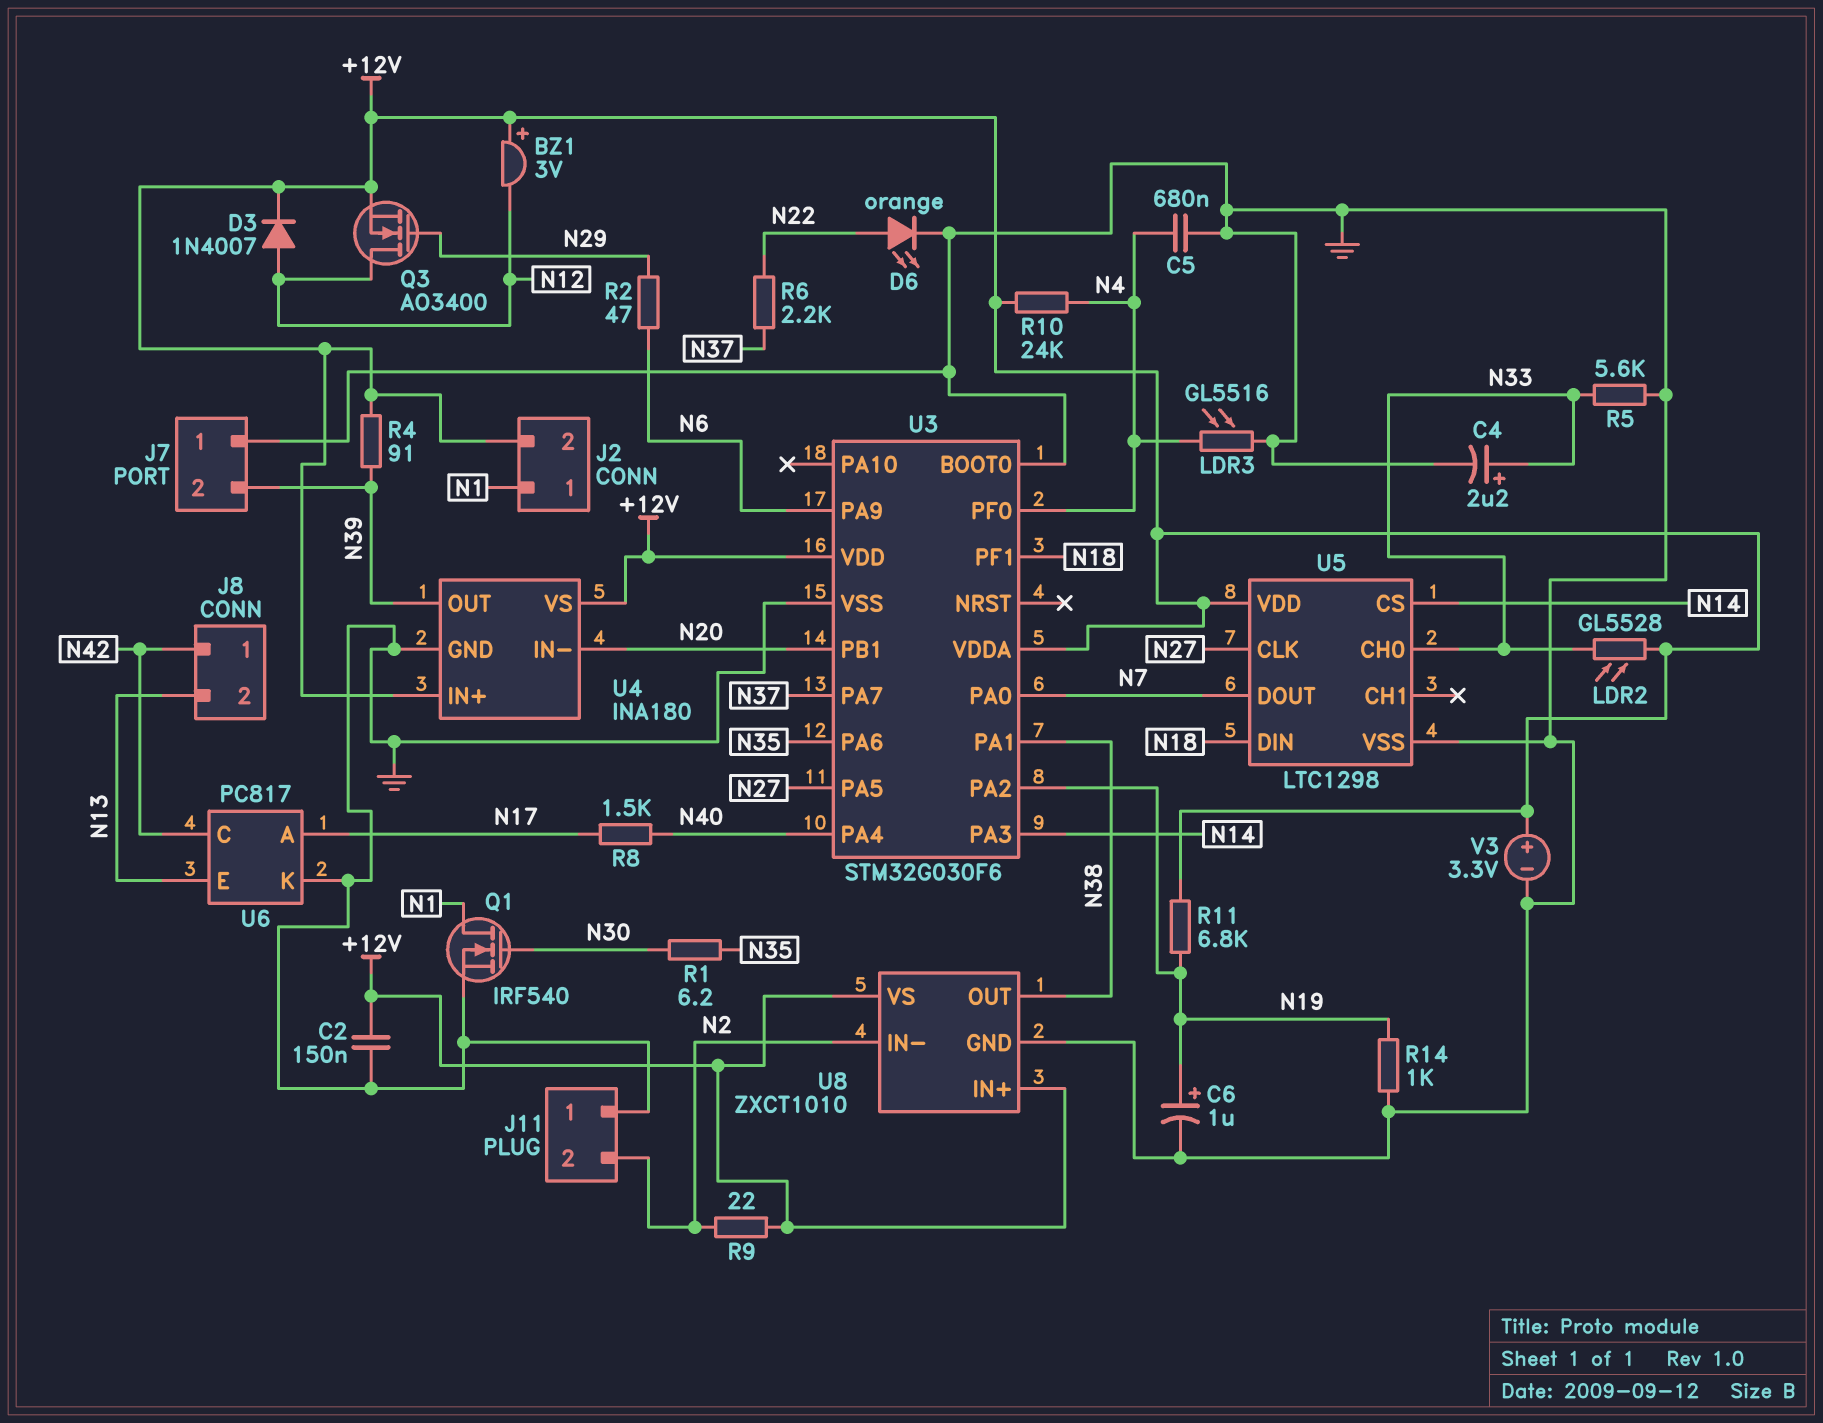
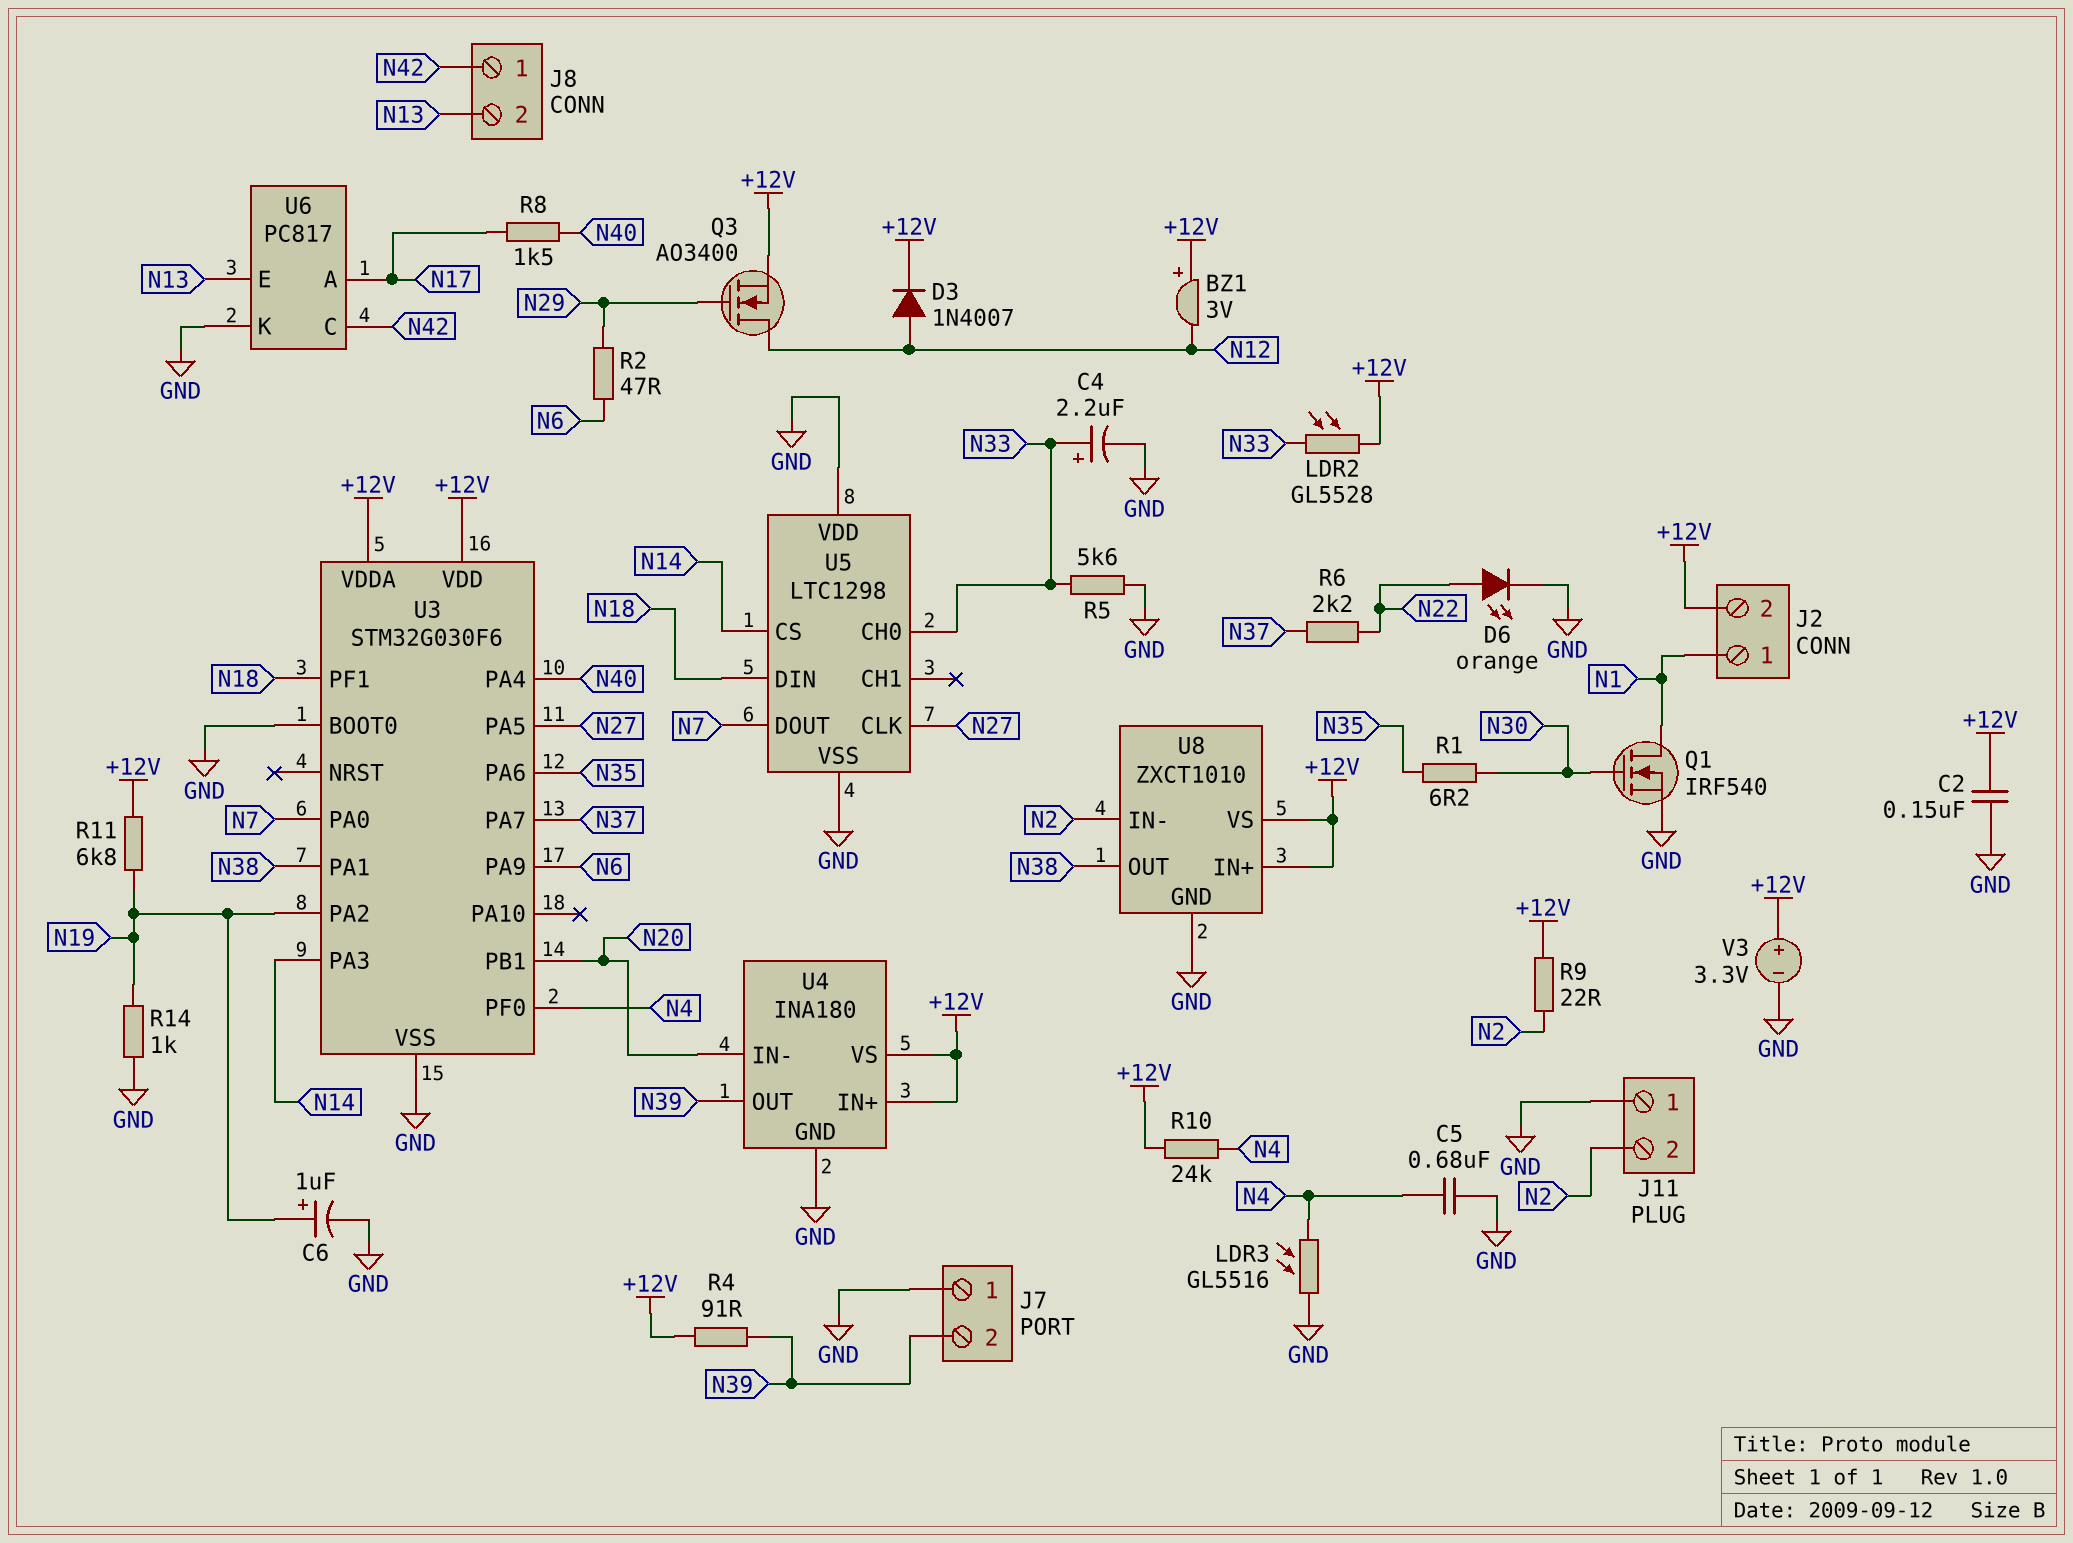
U5 pin VDD: +12V -> GND

